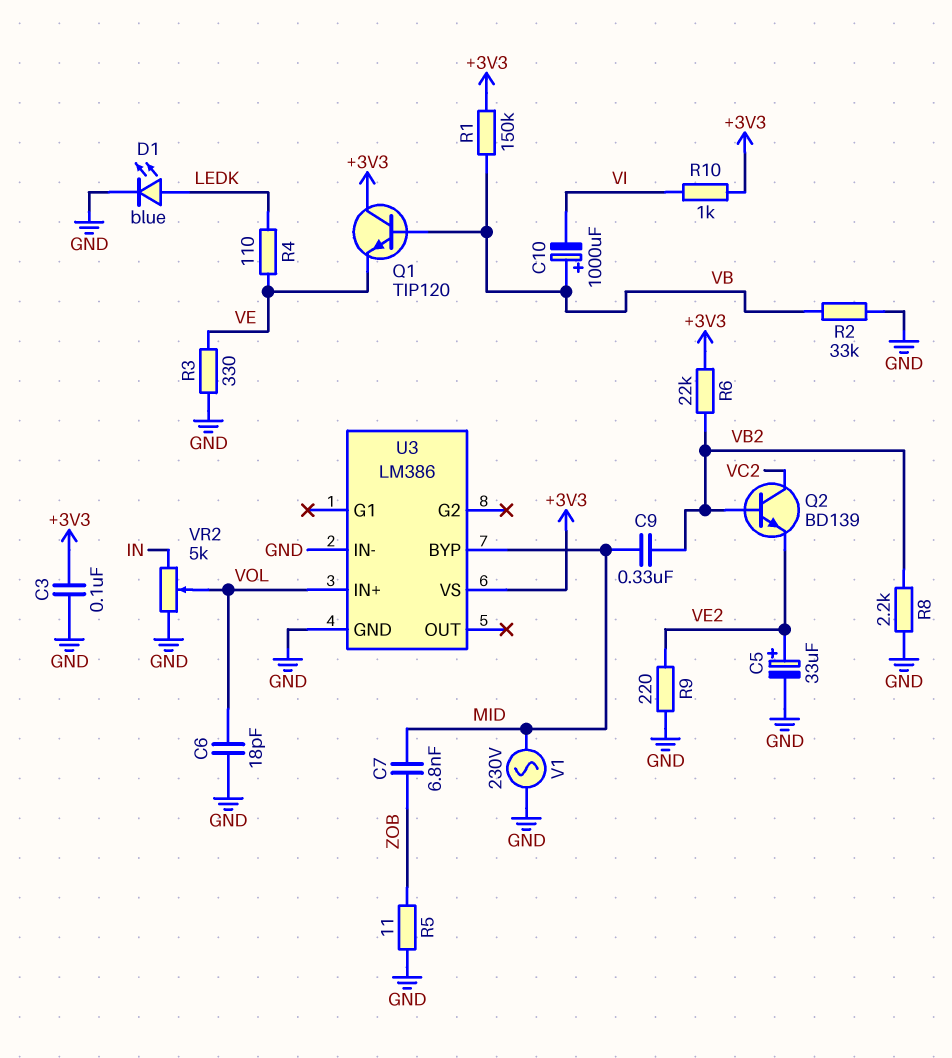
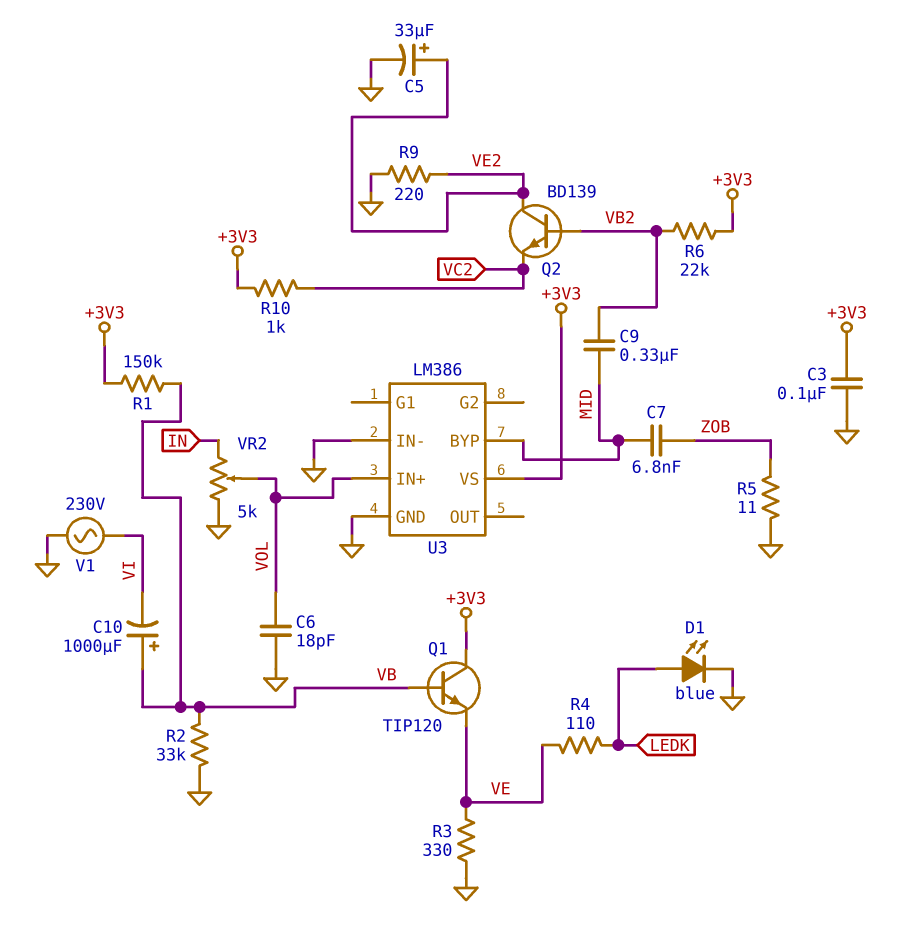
Q2: NPN BD139 (B VB2, C VC2, E VE2) -> NPN BD139 (B VB2, C VE2, E VC2)
R8: 2.2k (GND, VB2) -> none
R10: 1k (+3V3, VI) -> 1k (+3V3, VC2)
V1: AC 230V (GND, MID) -> AC 230V (GND, VI)

